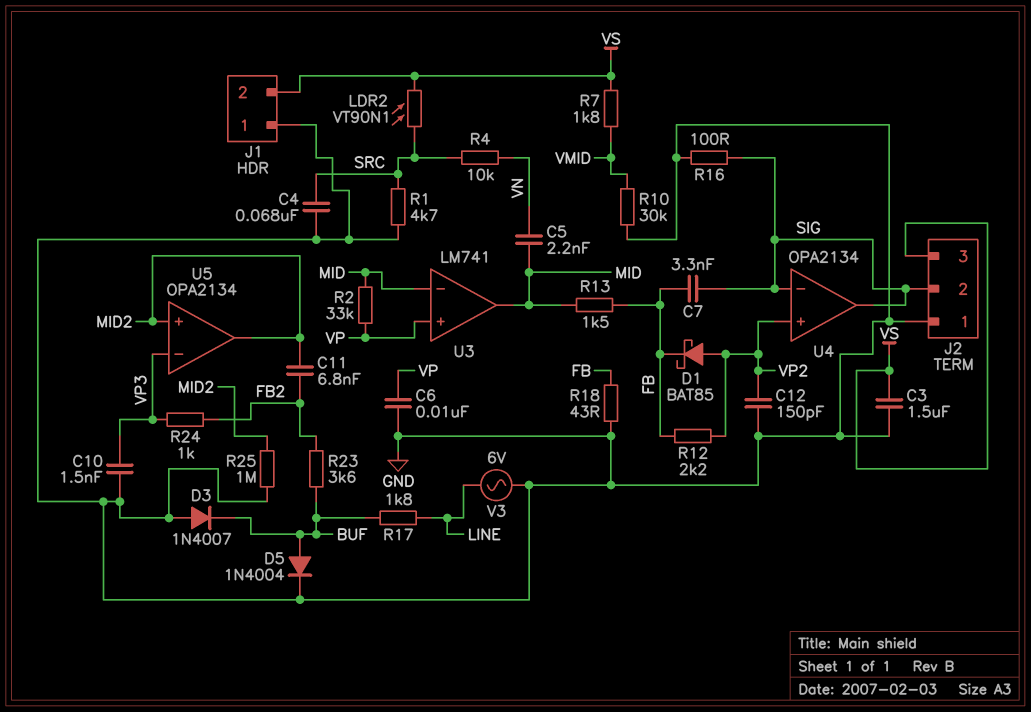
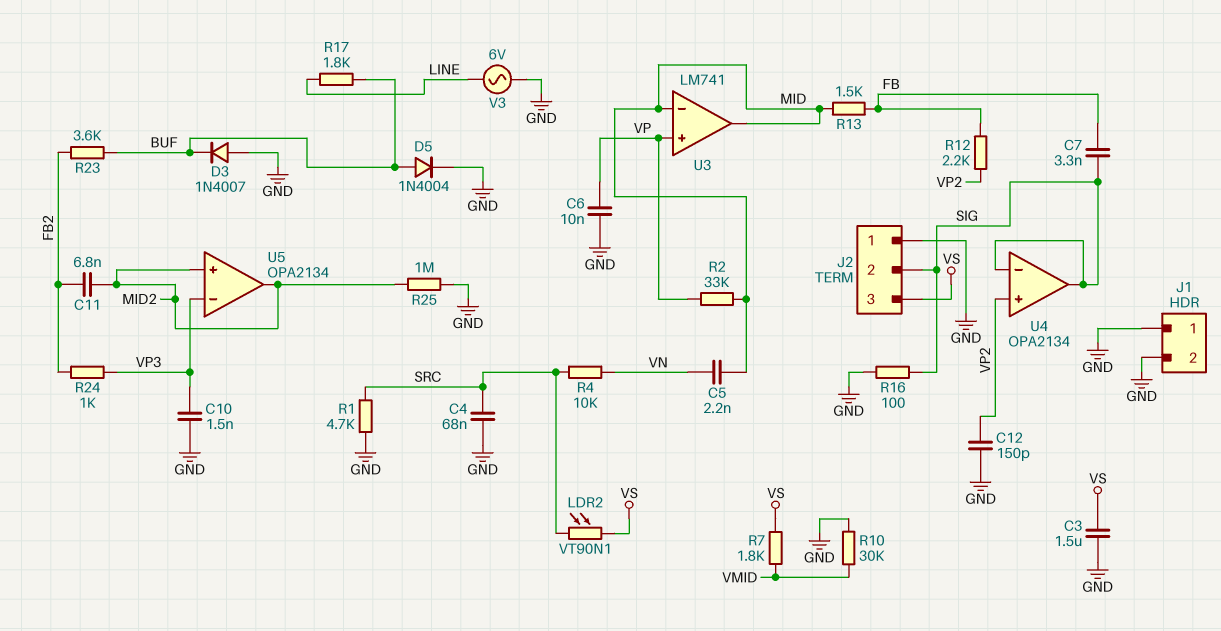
D1: schottky BAT85 (A VP2, K FB) -> none
J1 pin 2: VS -> GND
R18: 43 (FB, GND) -> none

